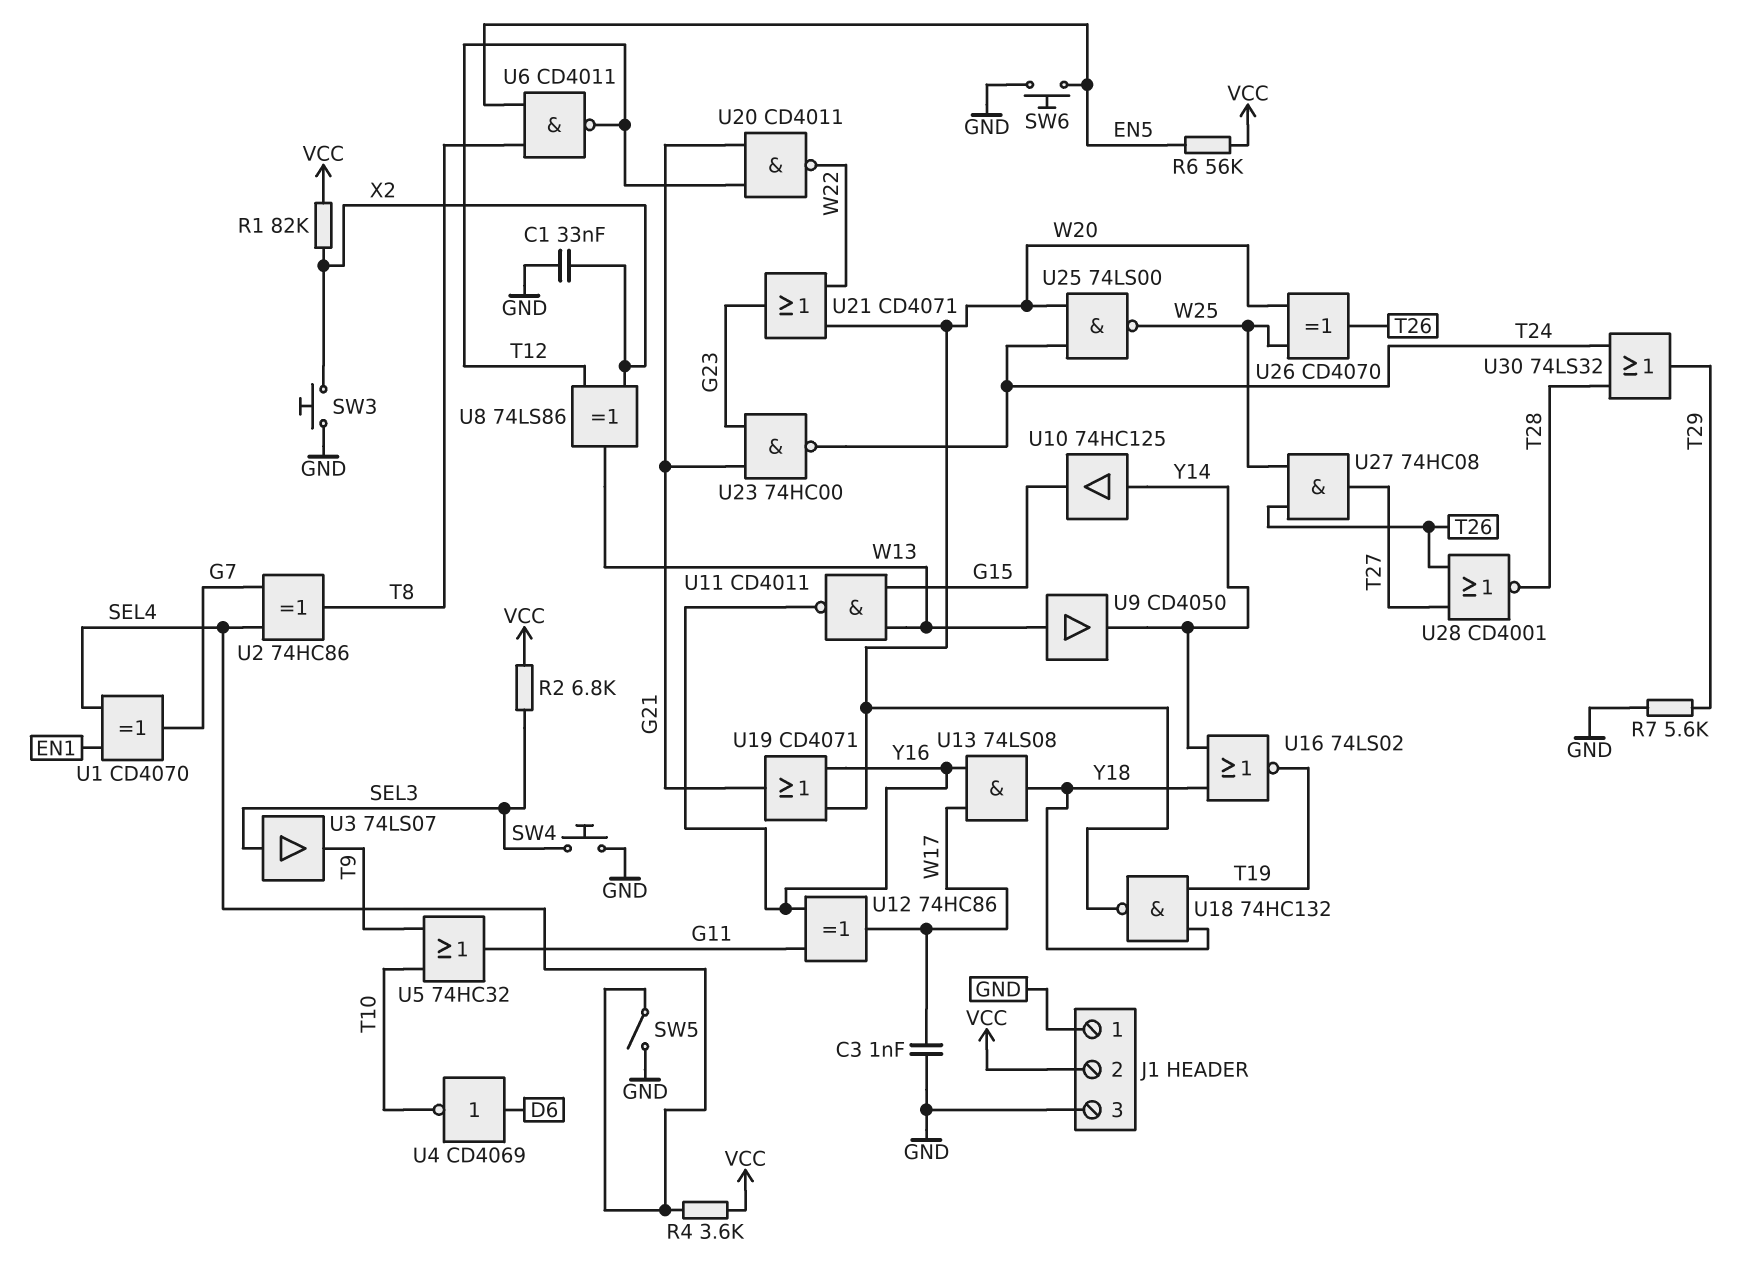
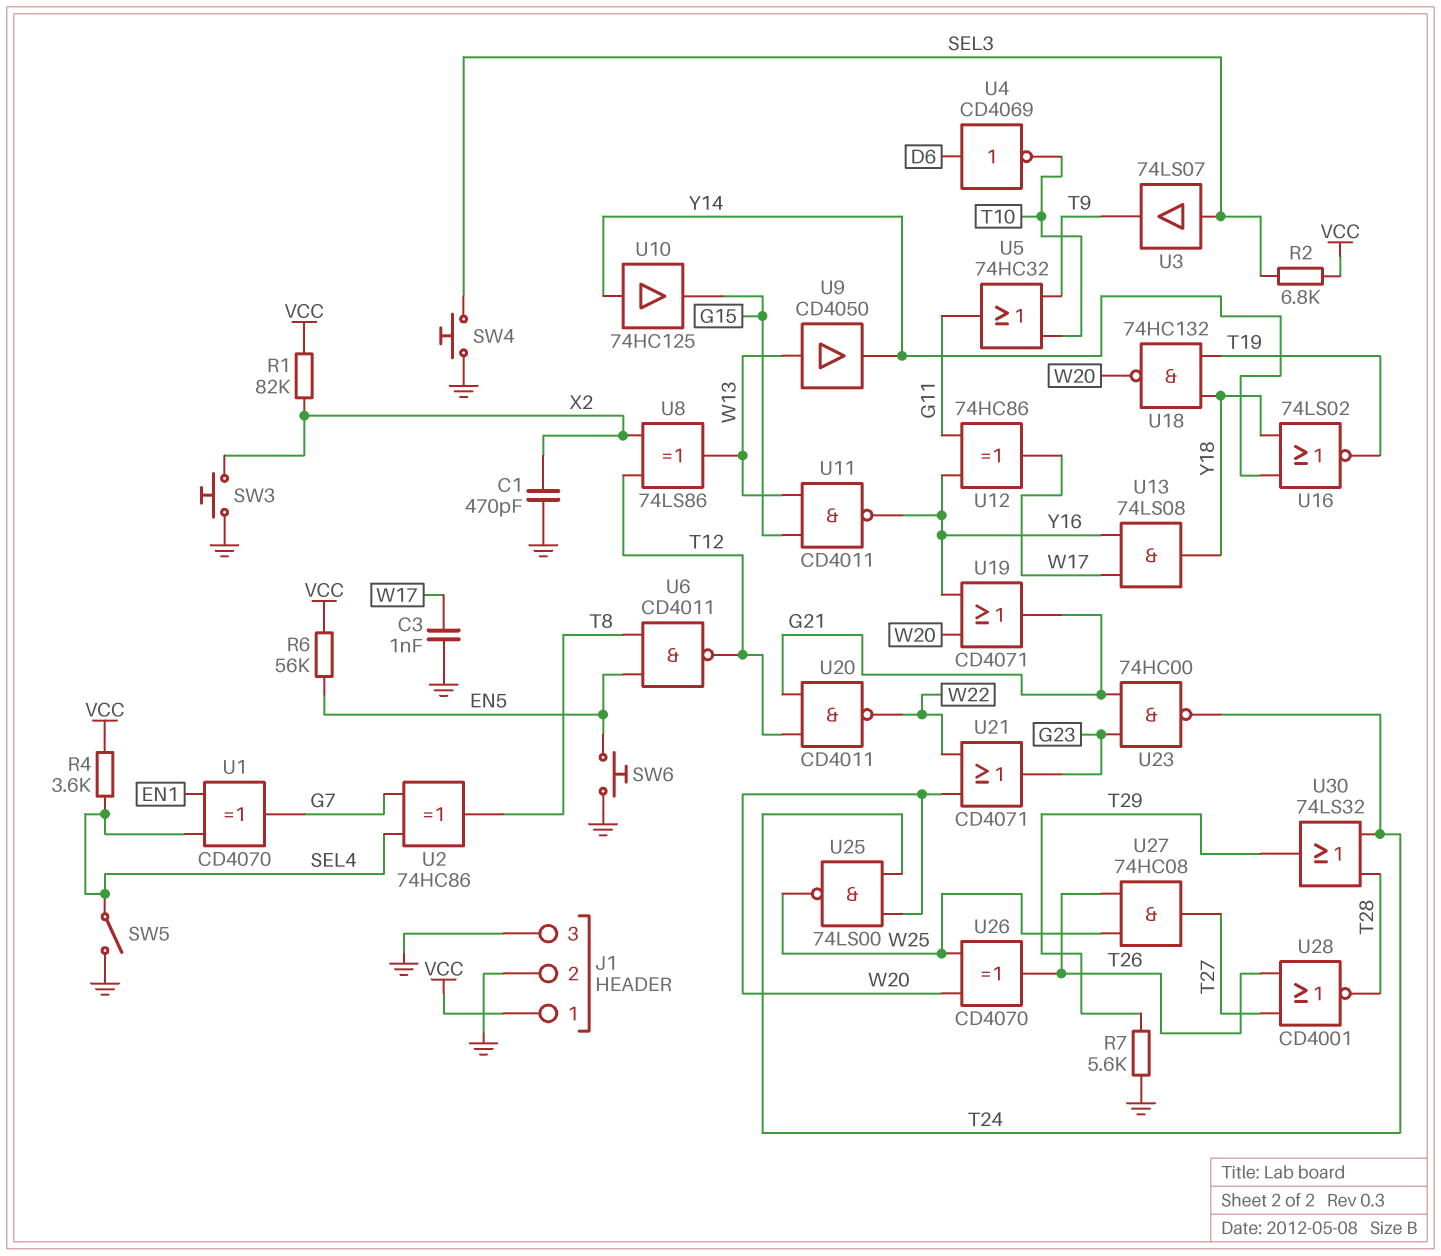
C1: 33nF (GND, X2) -> 470pF (GND, X2)
J1 pin 1: GND -> VCC
J1 pin 2: VCC -> GND

